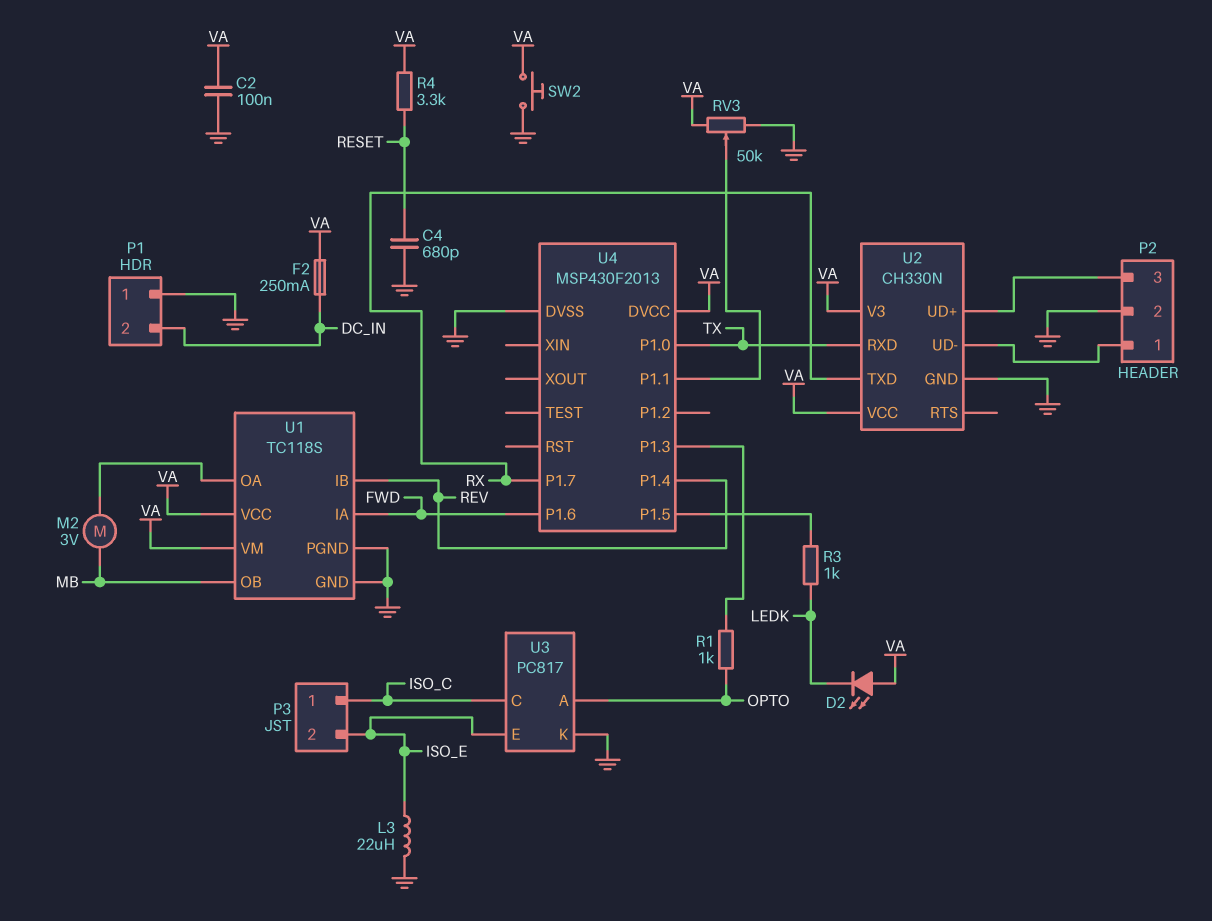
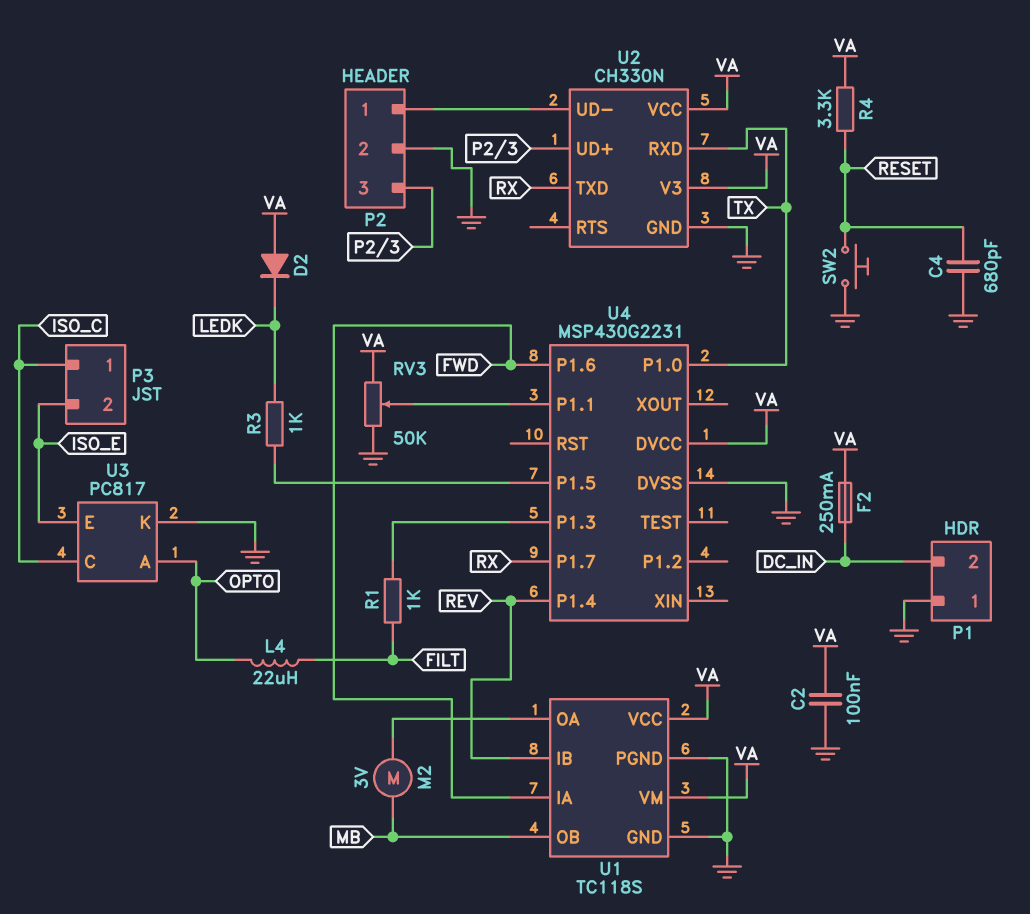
D2: LED (A VA, K LEDK) -> diode (A VA, K LEDK)
L3: 22uH (GND, ISO_E) -> none
L4: none -> 22uH (FILT, OPTO)
R1: 1k (OPTO, U4/P1.3) -> 1k (FILT, U4/P1.3)
SW2: button (GND, VA) -> button (GND, RESET)
U4: MSP430F2013 -> MSP430G2231

